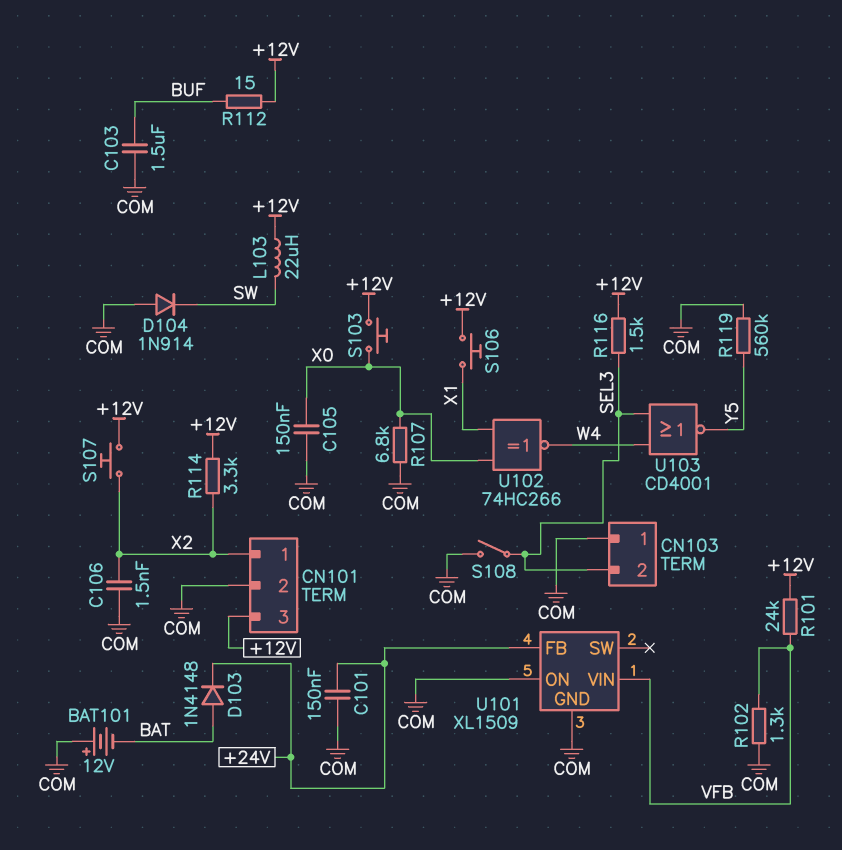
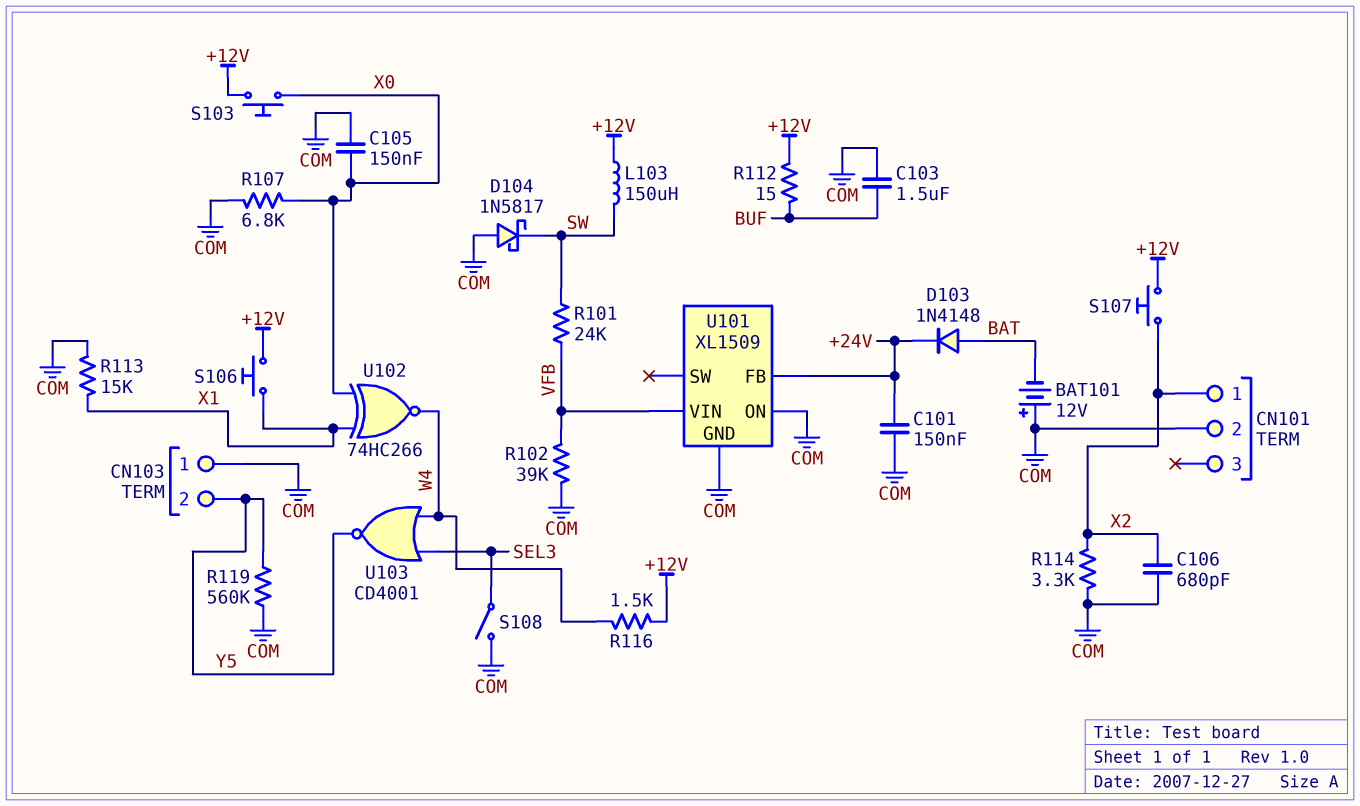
C106: 1.5nF (COM, X2) -> 680pF (COM, X2)
CN101 pin 3: +12V -> none
CN103 pin 2: SEL3 -> Y5
D104: diode 1N914 (A COM, K SW) -> schottky 1N5817 (A COM, K SW)
L103: 22uH (+12V, SW) -> 150uH (+12V, SW)
R101: 24k (+12V, VFB) -> 24k (SW, VFB)
R102: 1.3k (COM, VFB) -> 39k (COM, VFB)
R113: none -> 15k (COM, X1)
R114: 3.3k (+12V, X2) -> 3.3k (COM, X2)
R116: 1.5k (+12V, SEL3) -> 1.5k (+12V, W4)

